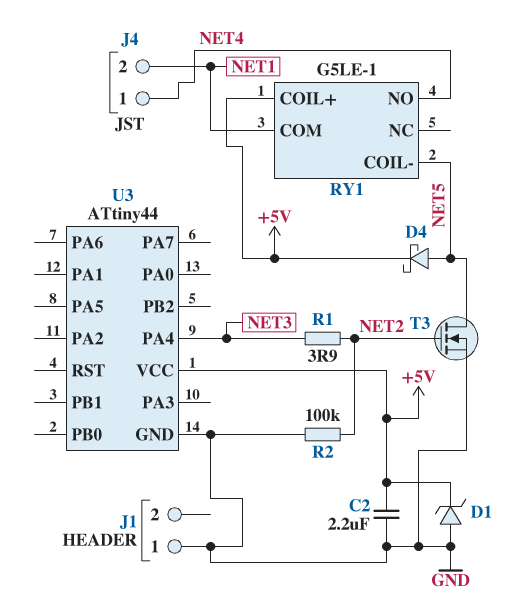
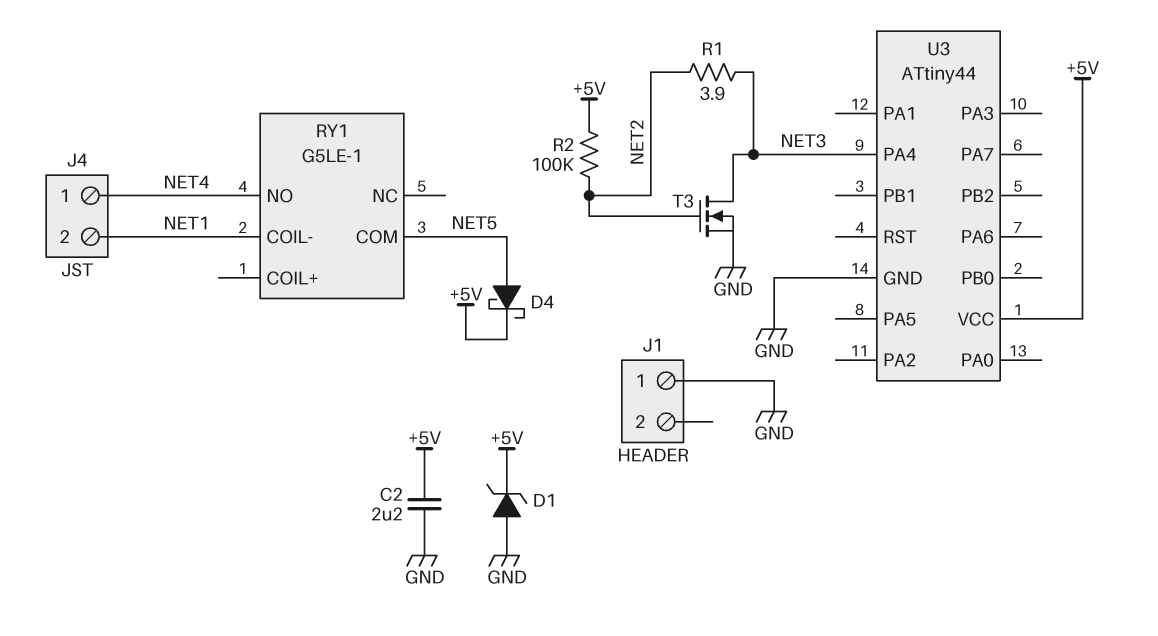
R2: 100k (GND, NET2) -> 100k (+5V, NET2)
RY1 pin COIL+: +5V -> none
RY1 pin COIL-: NET5 -> NET1
RY1 pin COM: NET1 -> NET5
T3: NMOS (G NET2, D NET5, S GND) -> NMOS (G NET2, D NET3, S GND)

